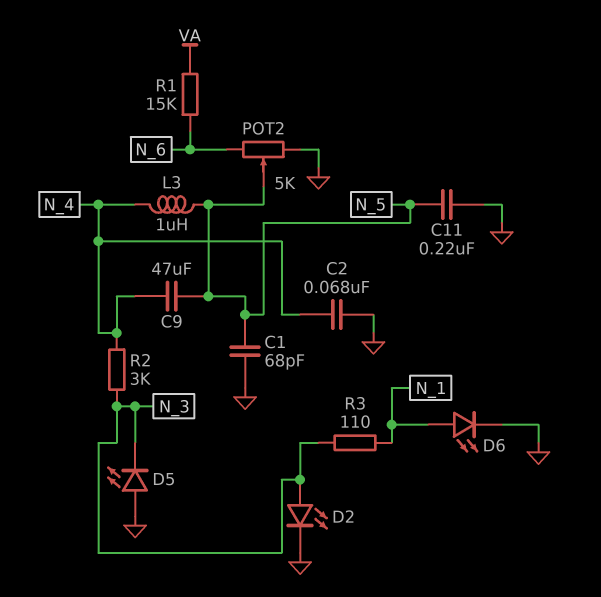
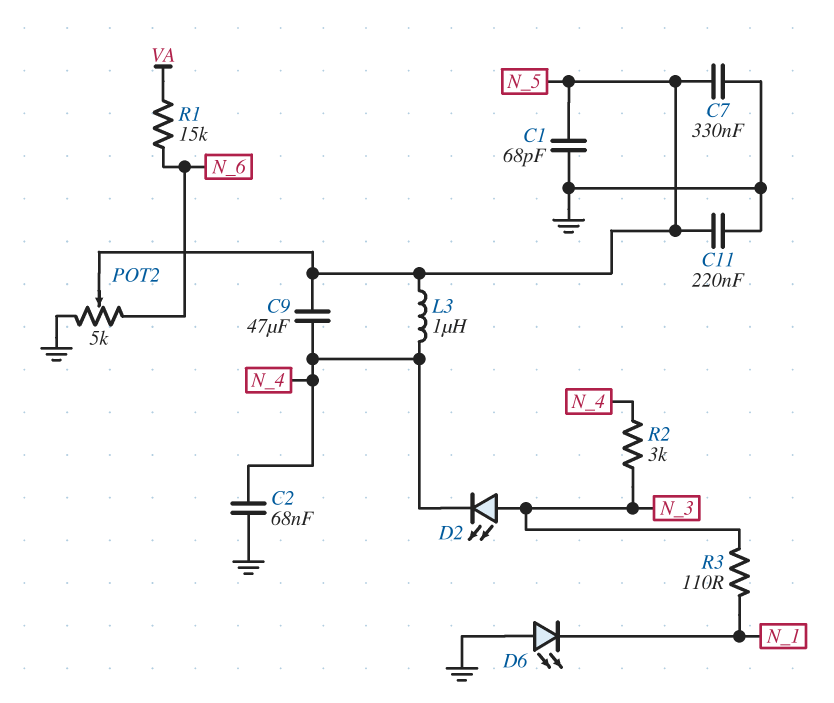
C7: none -> 330nF (GND, N_5)
D2: LED (A N_3, K GND) -> LED (A N_3, K N_4)
D5: LED (A GND, K N_3) -> none
D6: LED (A N_1, K GND) -> LED (A GND, K N_1)

